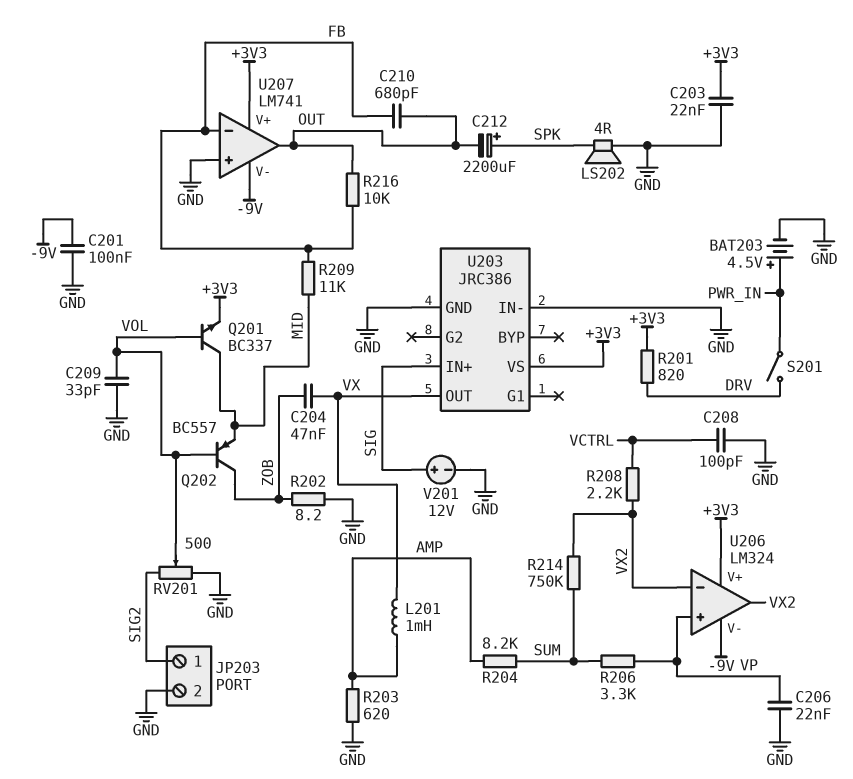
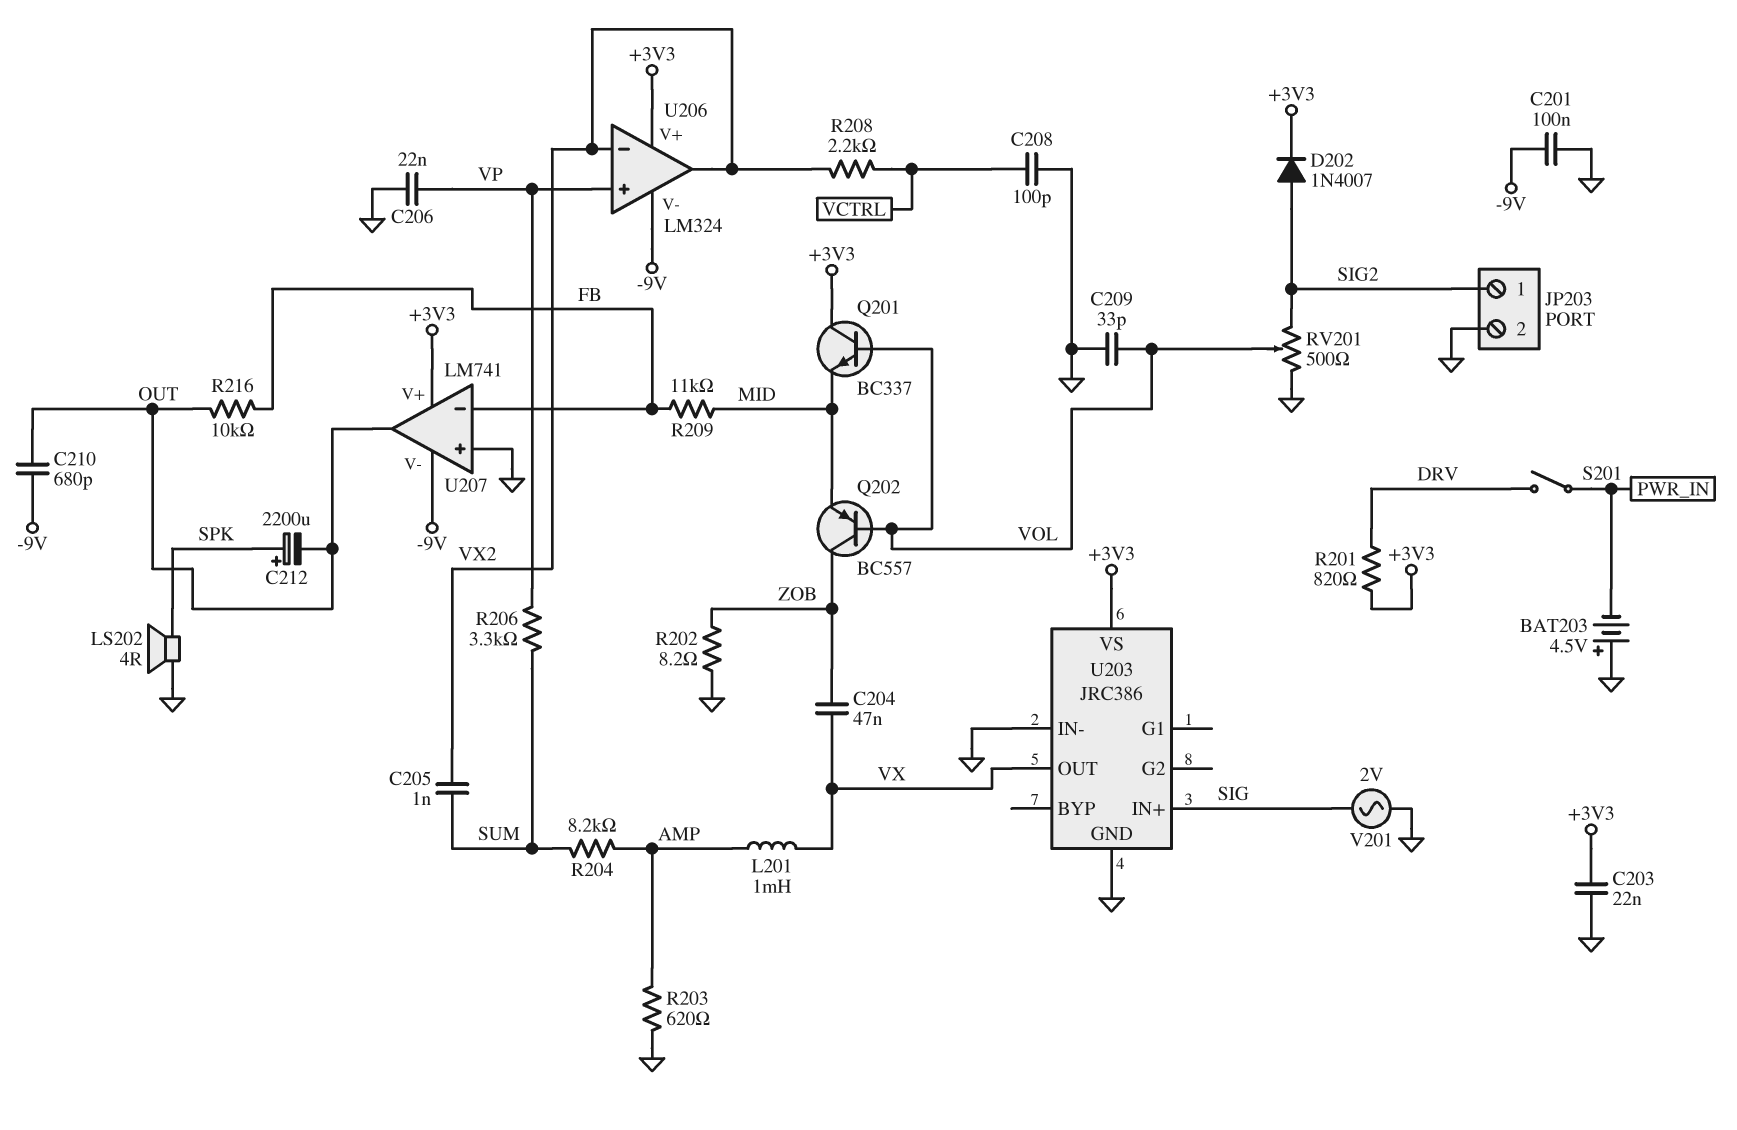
BAT203: 4.5V (plus PWR_IN, minus GND) -> 4.5V (plus GND, minus PWR_IN)
C205: none -> 1nF (SUM, VX2)
C210: 680pF (FB, OUT) -> 680pF (-9V, OUT)
D202: none -> diode 1N4007 (A SIG2, K +3V3)
Q201: NPN BC337 (B VOL, C MID, E +3V3) -> NPN BC337 (B VOL, C +3V3, E MID)
R214: 750k (SUM, VX2) -> none
V201: 12V (plus SIG, minus GND) -> AC 2V (GND, SIG)

